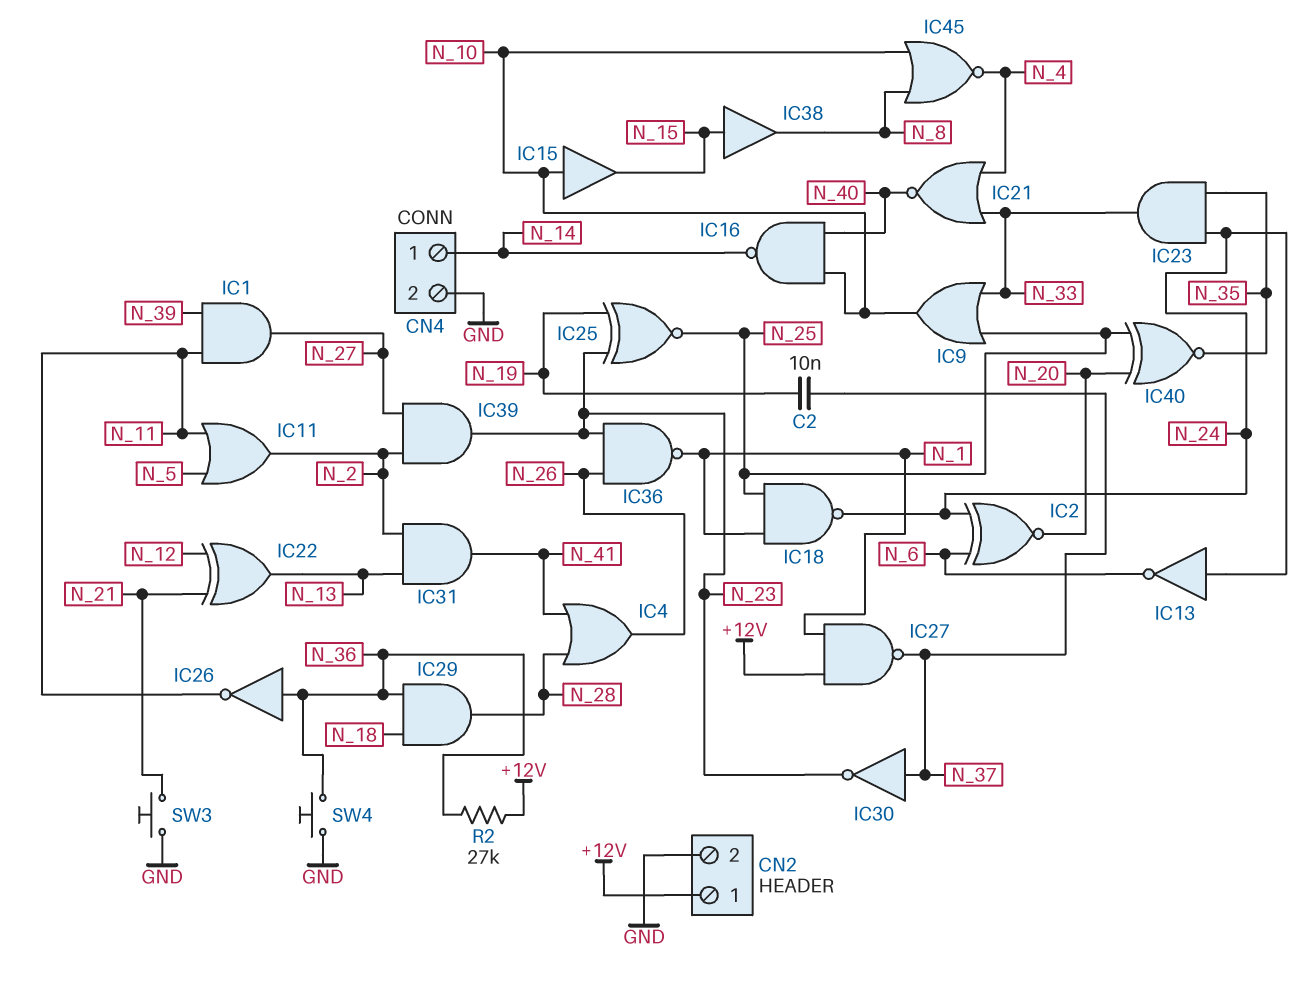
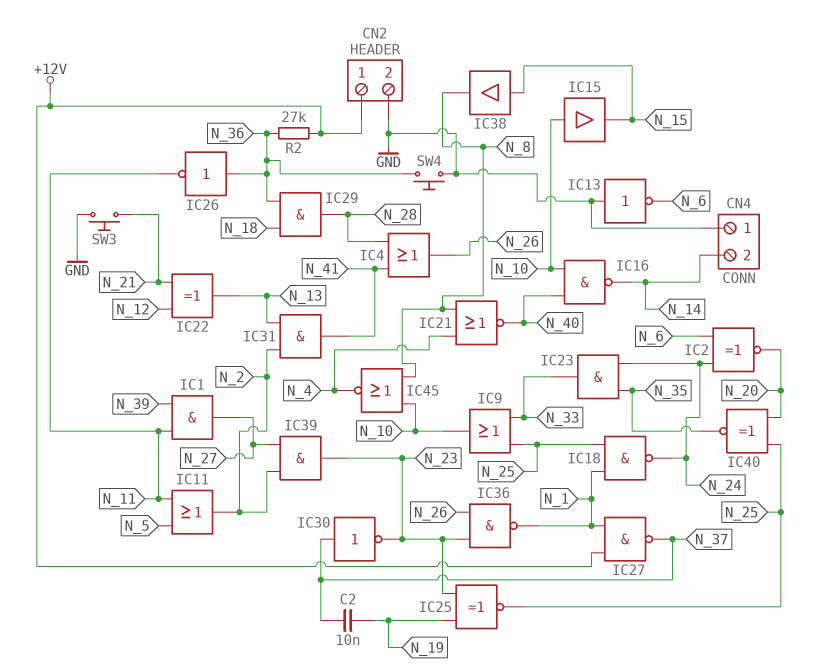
CN4 pin 1: N_14 -> GND
CN4 pin 2: GND -> N_14
IC13: NOT (in N_24, out N_6) -> NOT (in GND, out N_6)
IC21: NOR (in N_4, in N_33, out N_40) -> NOR (in N_4, in N_8, out N_40)

